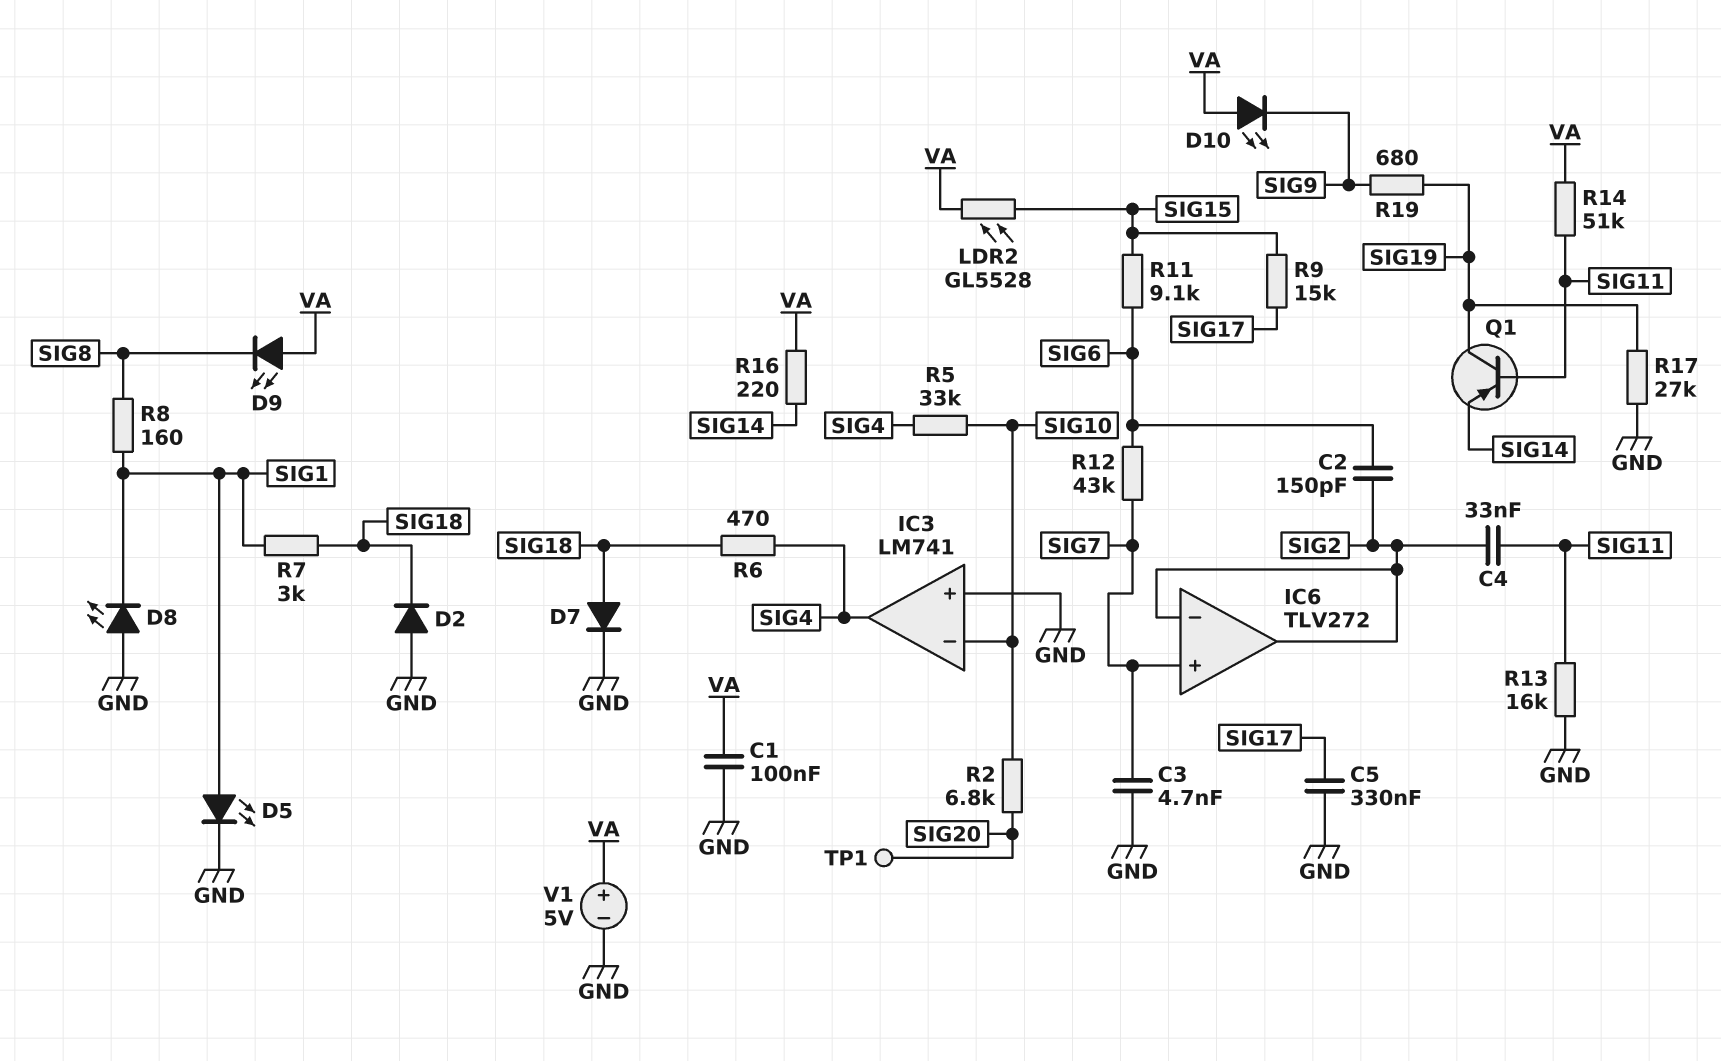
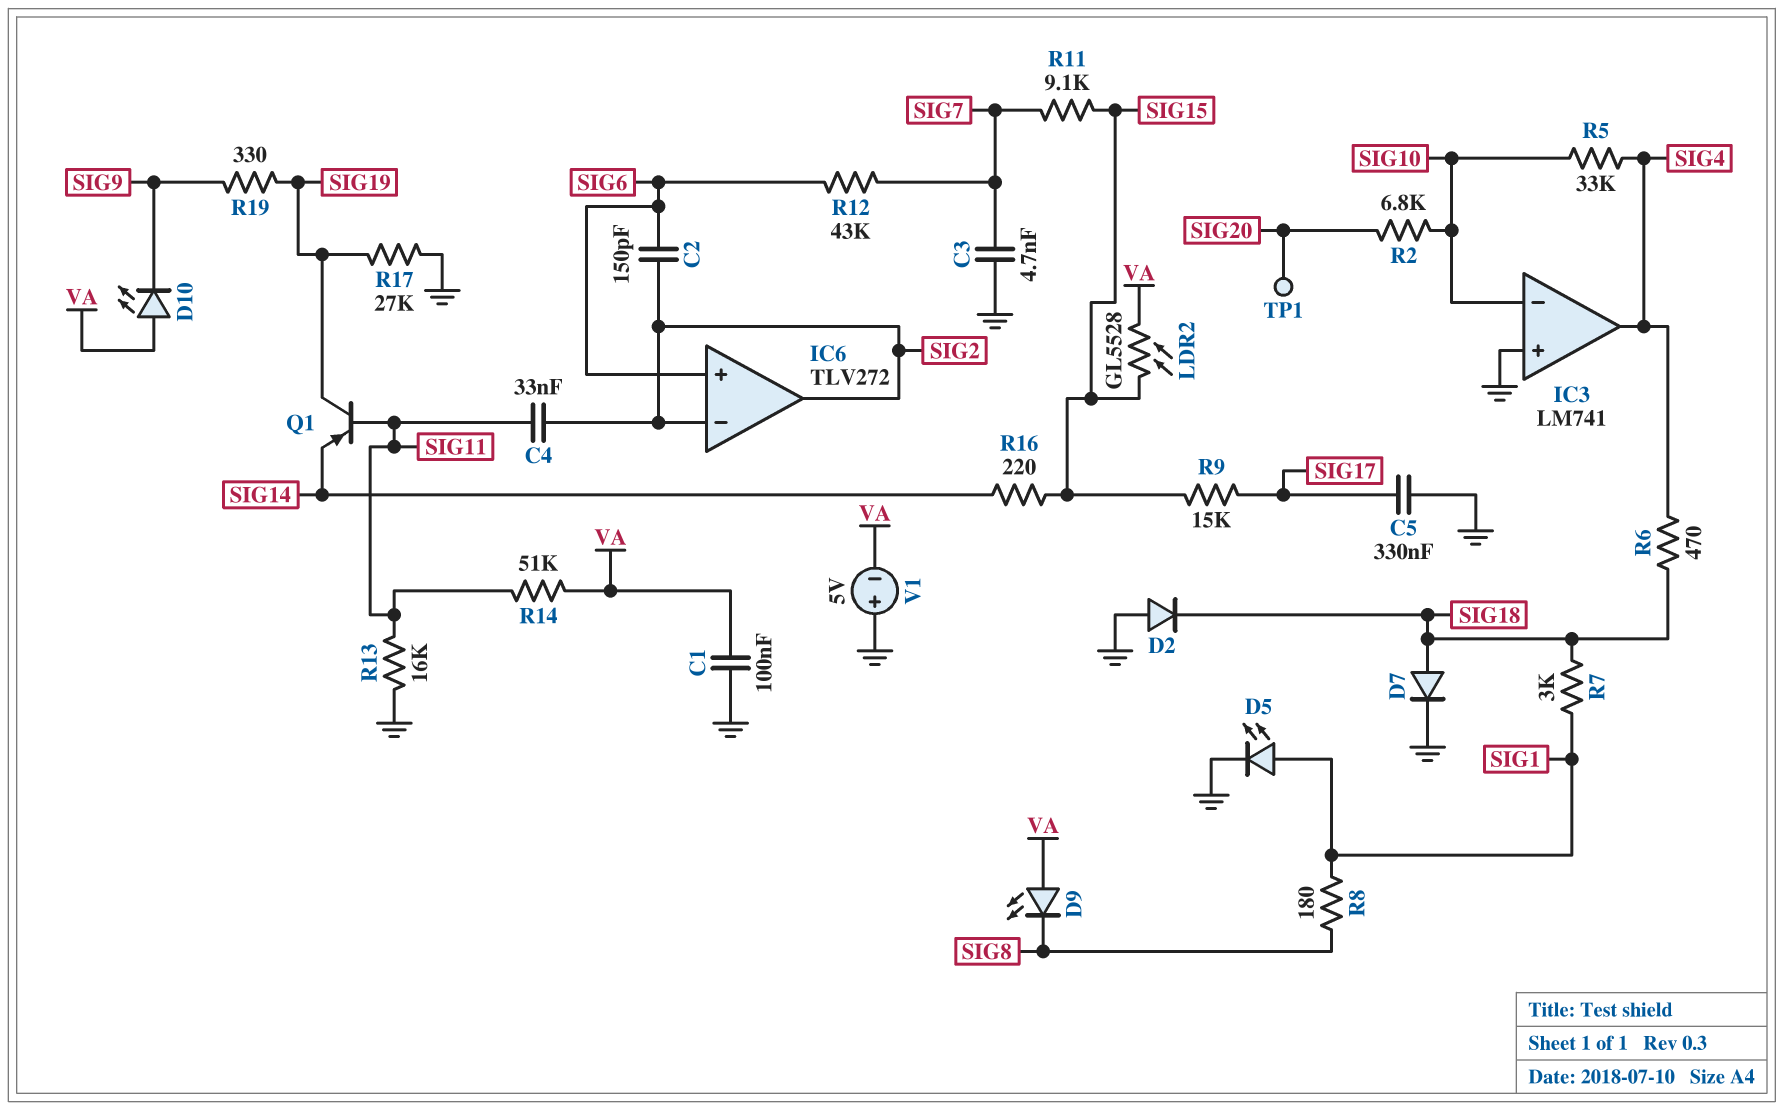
D8: LED (A GND, K SIG1) -> none
IC6 pin in+: SIG7 -> SIG6
R8: 160 (SIG1, SIG8) -> 180 (SIG1, SIG8)
R11: 9.1k (SIG6, SIG15) -> 9.1k (SIG7, SIG15)
R16: 220 (SIG14, VA) -> 220 (SIG14, SIG15)
R19: 680 (SIG9, SIG19) -> 330 (SIG9, SIG19)
V1: 5V (plus VA, minus GND) -> 5V (plus GND, minus VA)

